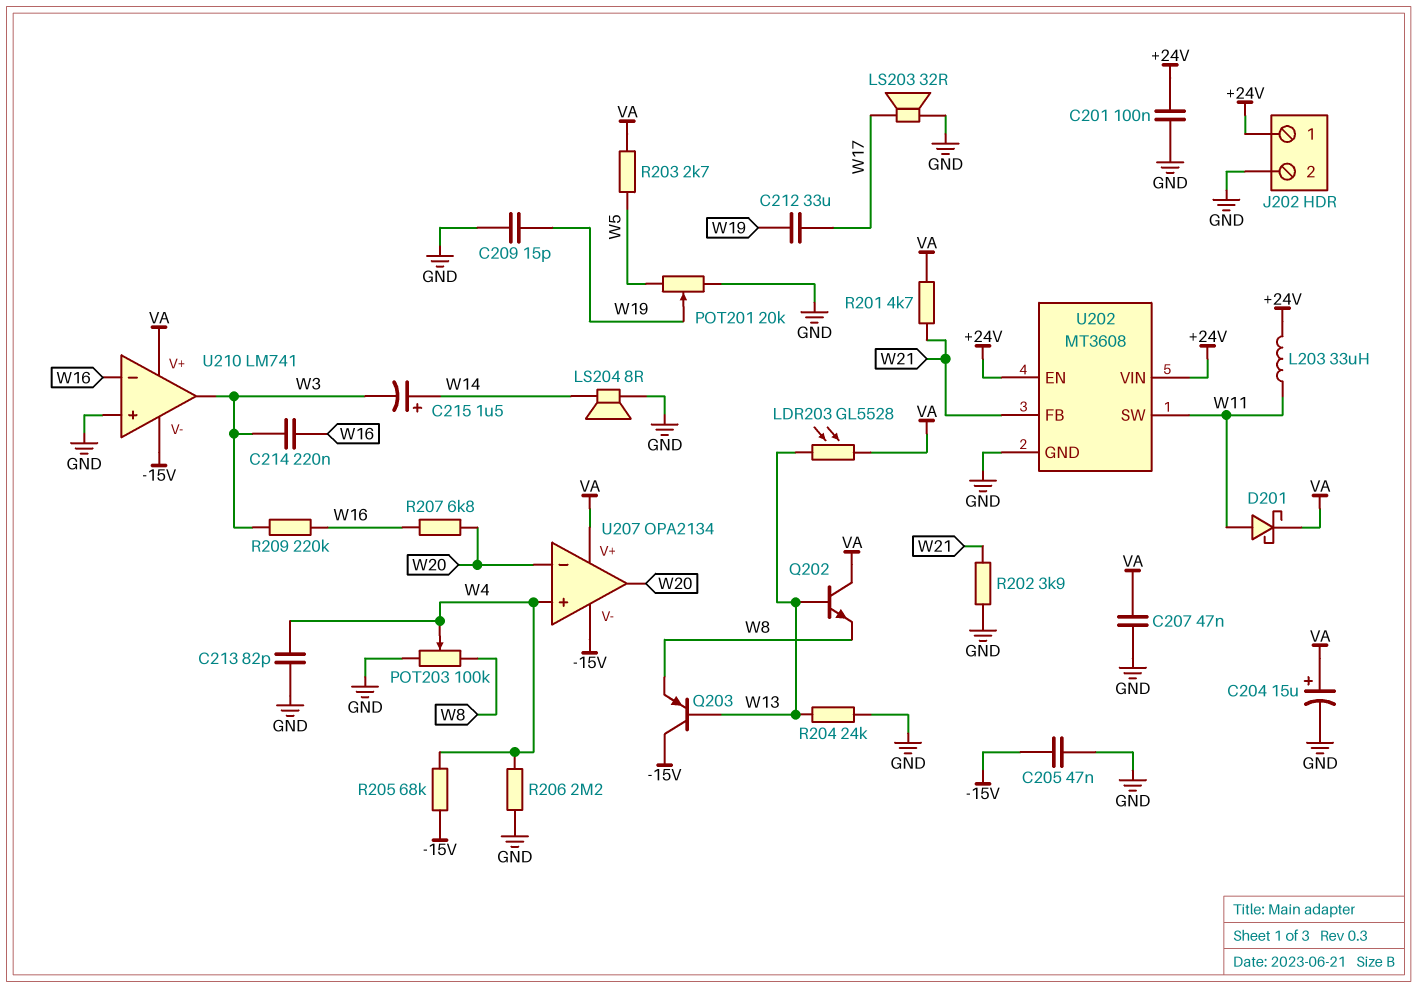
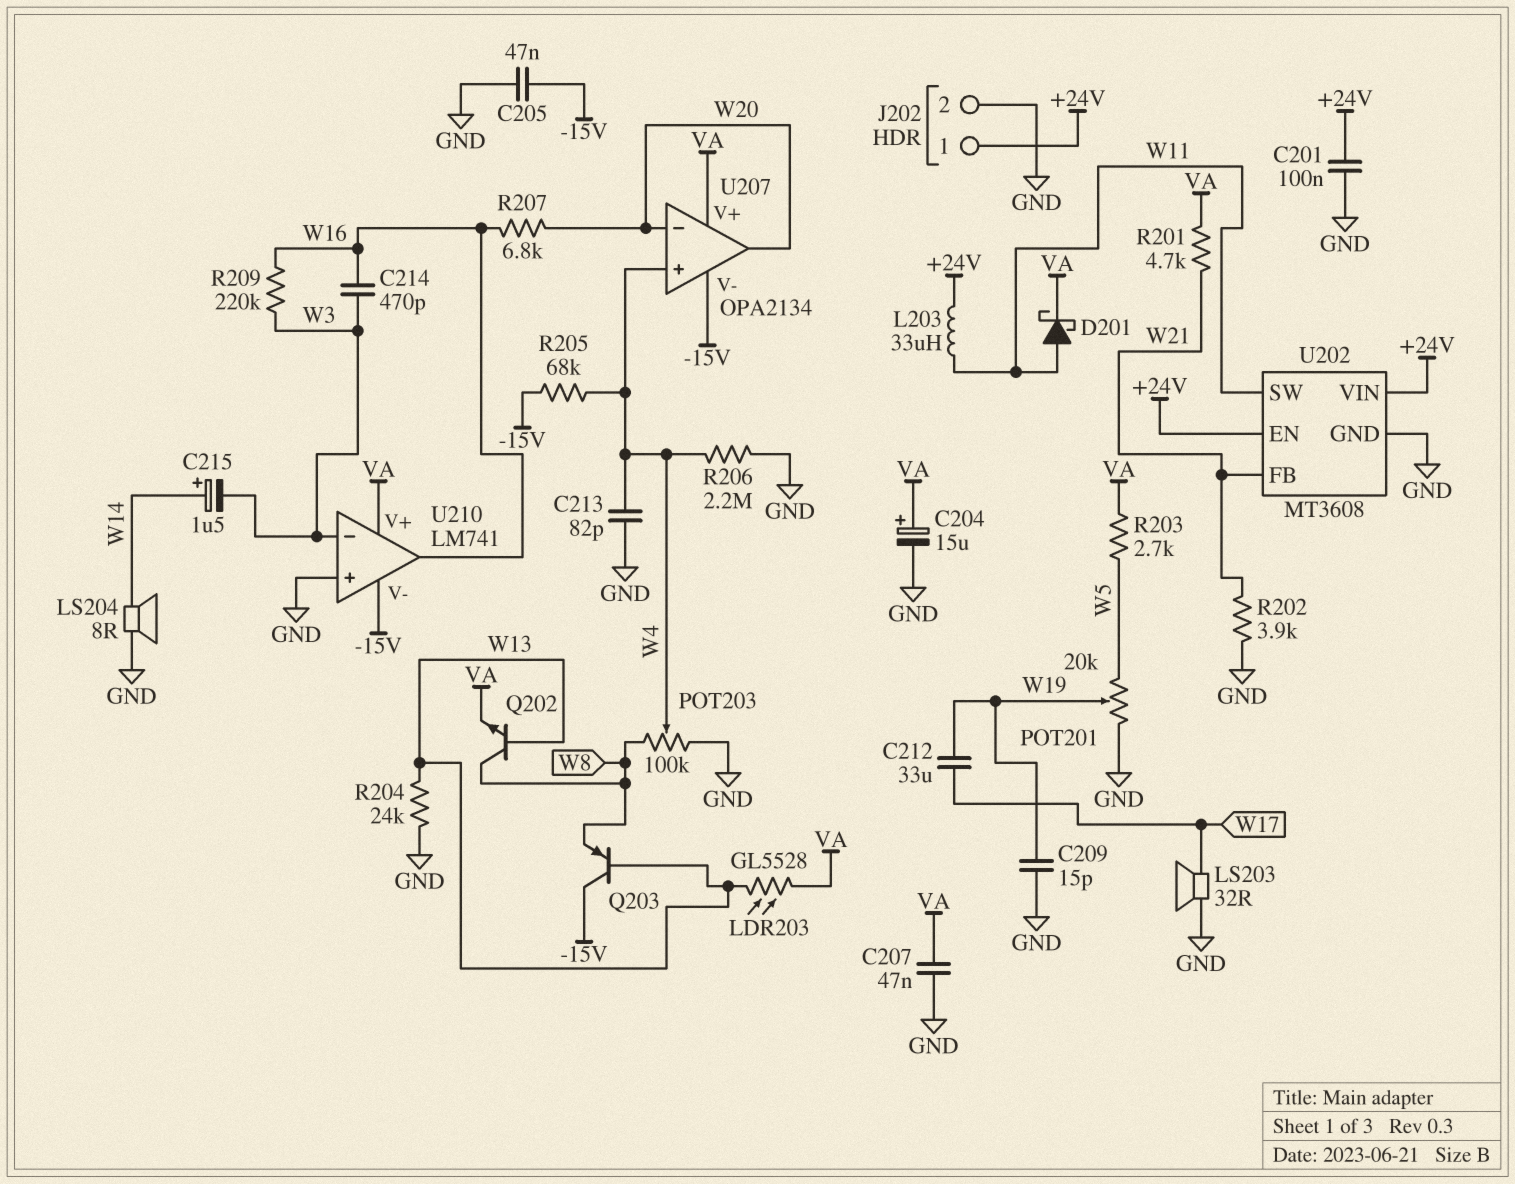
C214: 220nF (W3, W16) -> 470pF (W3, W16)
Q202: NPN (B W13, C VA, E W8) -> NPN (B W13, C W8, E VA)
U210 pin in-: W16 -> W3
U210 pin out: W3 -> W16

